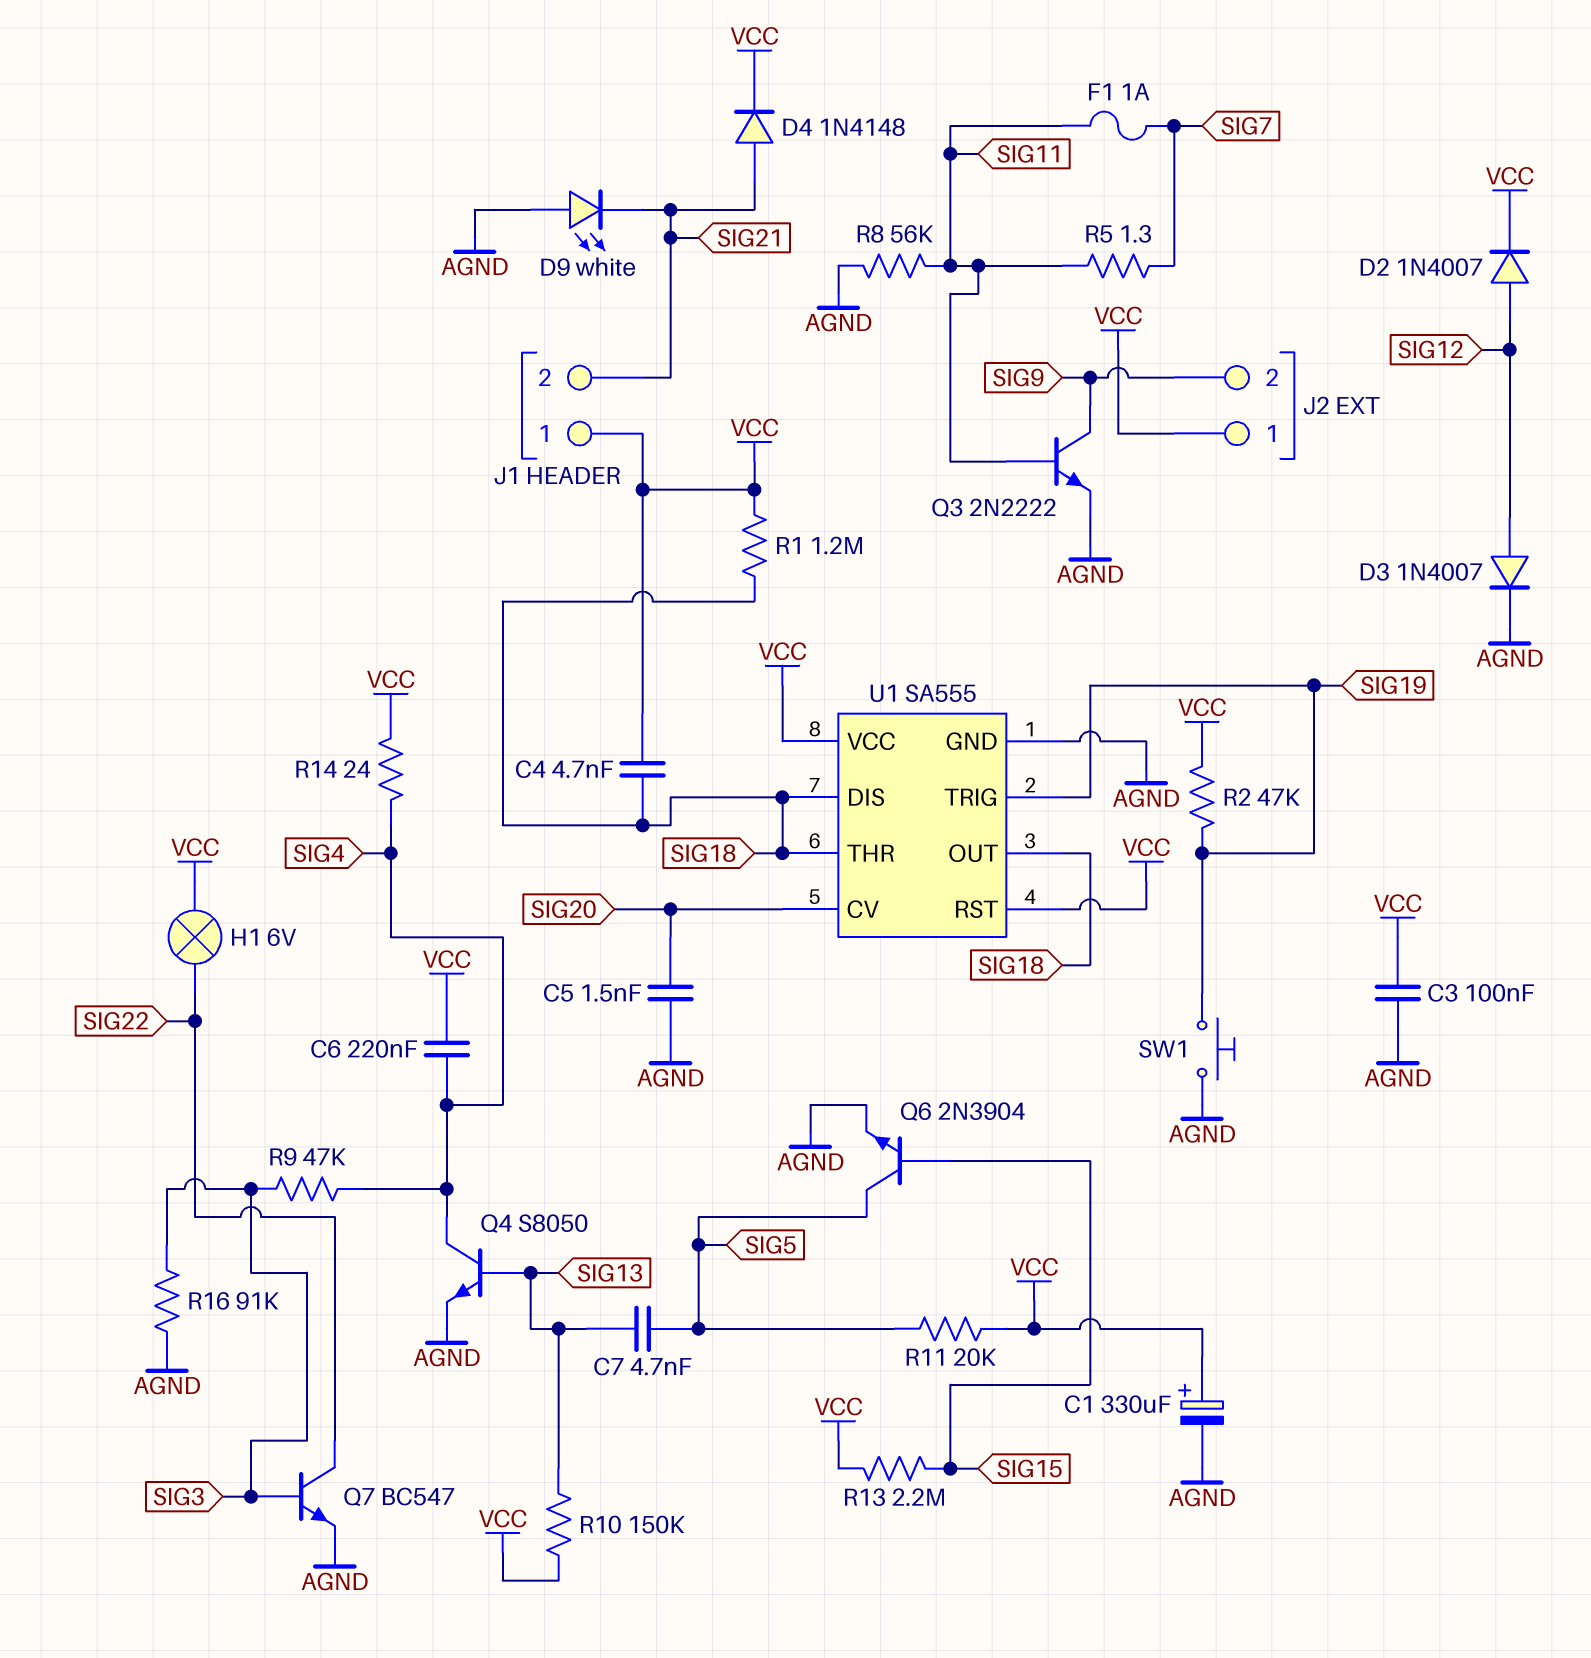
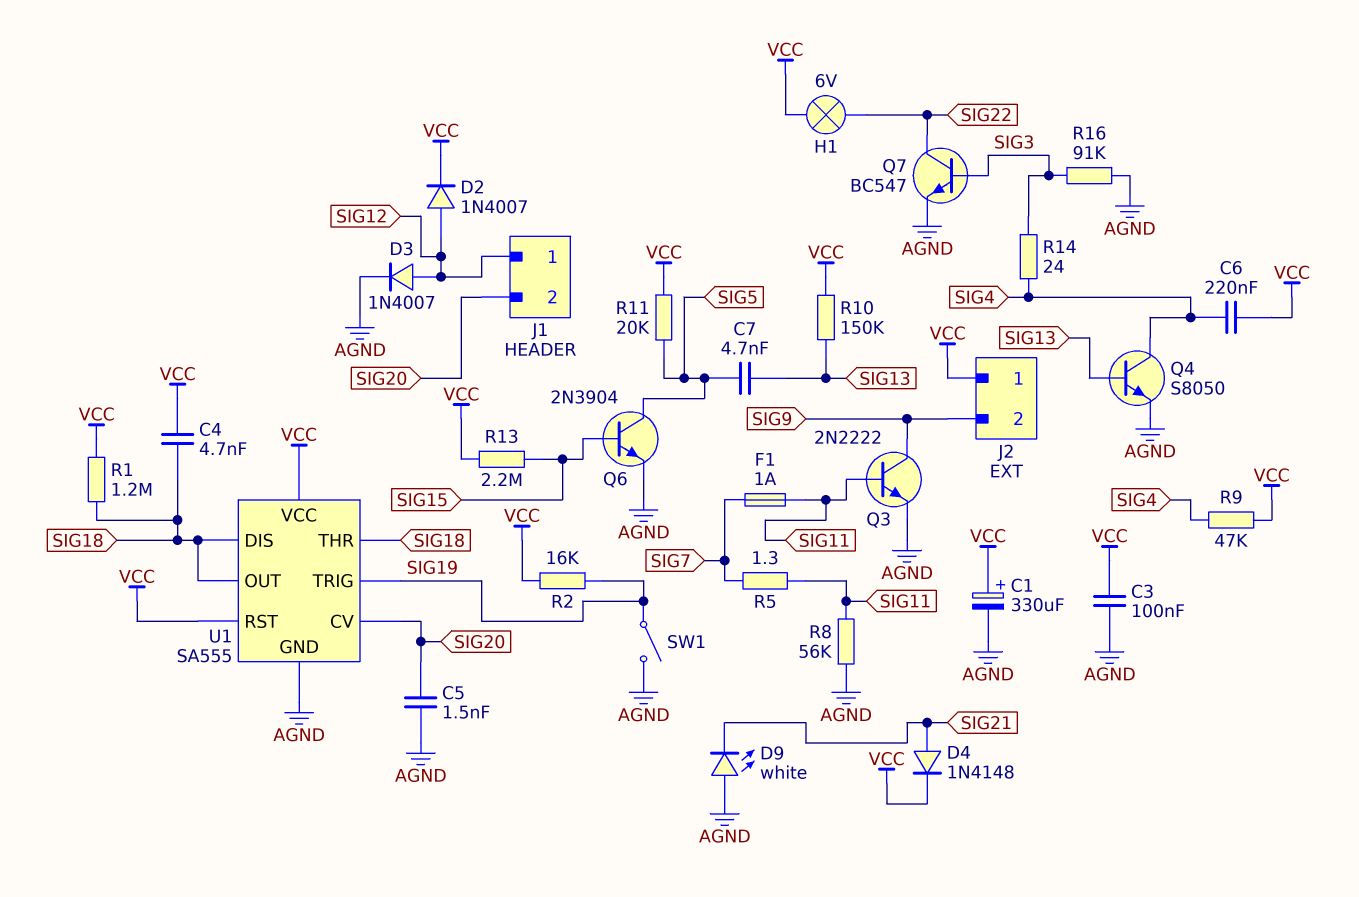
J1 pin 1: VCC -> SIG12
J1 pin 2: SIG21 -> SIG20
R2: 47k (SIG19, VCC) -> 16k (SIG19, VCC)
R9: 47k (SIG3, SIG4) -> 47k (SIG4, VCC)
R14: 24 (SIG4, VCC) -> 24 (SIG3, SIG4)
SW1: button (AGND, SIG19) -> switch (AGND, SIG19)

